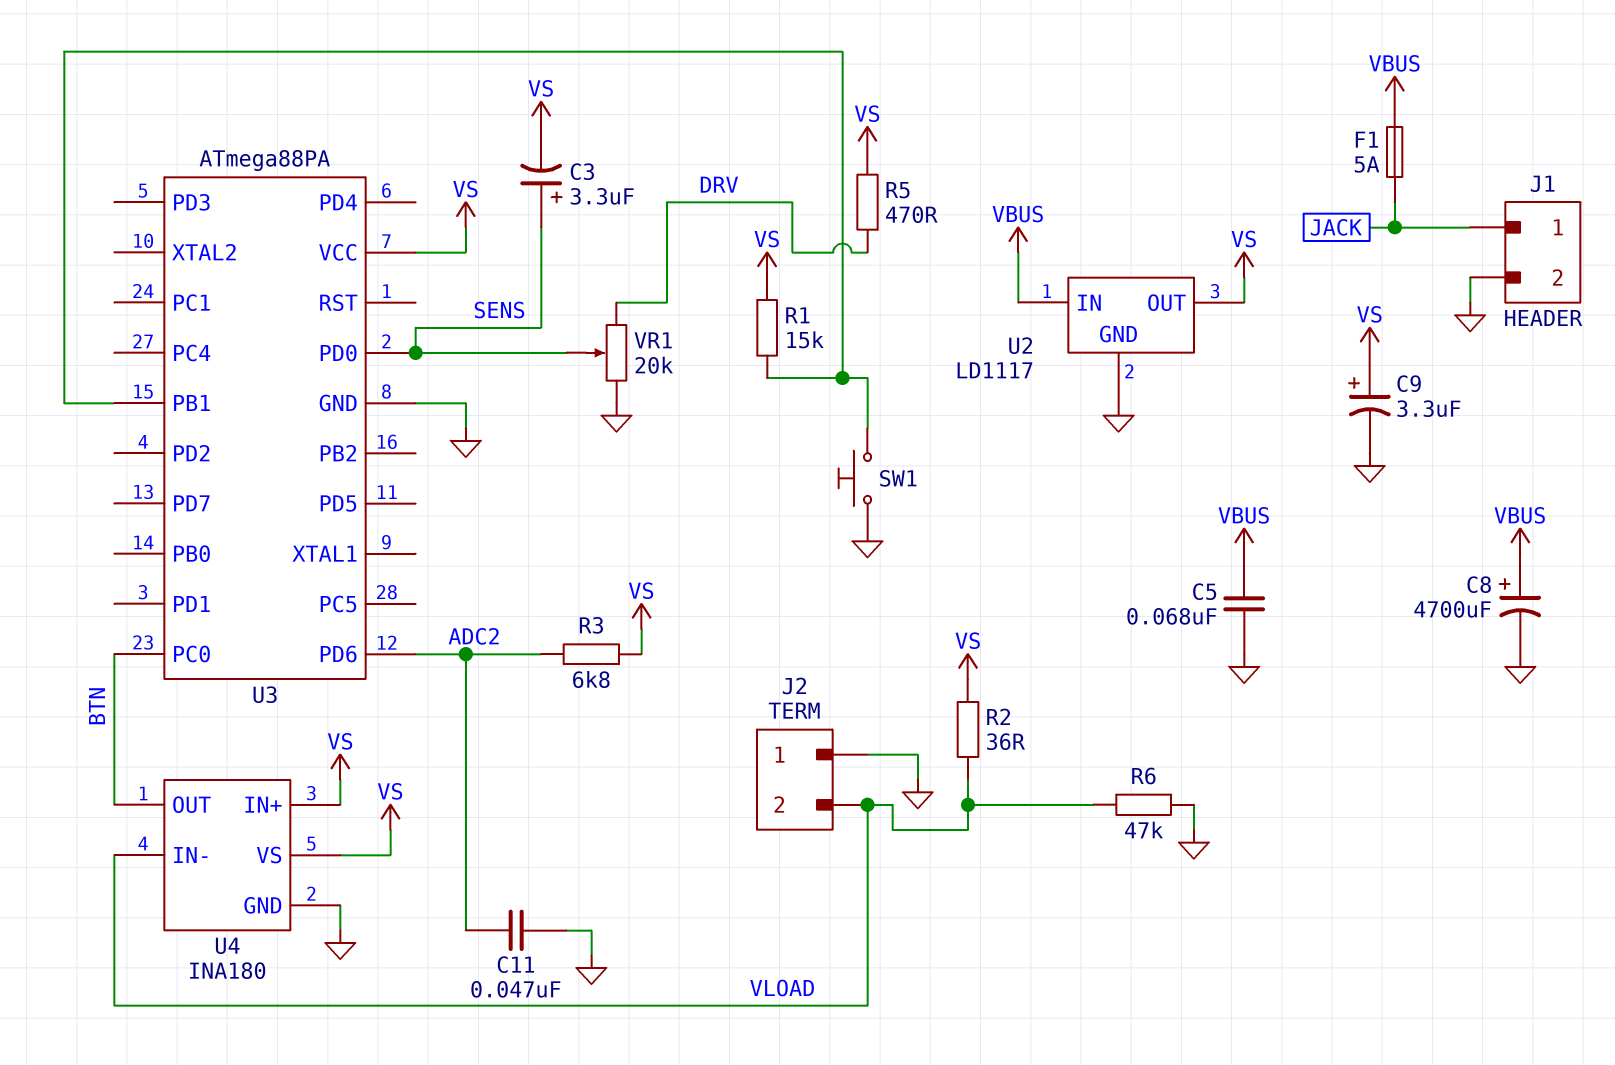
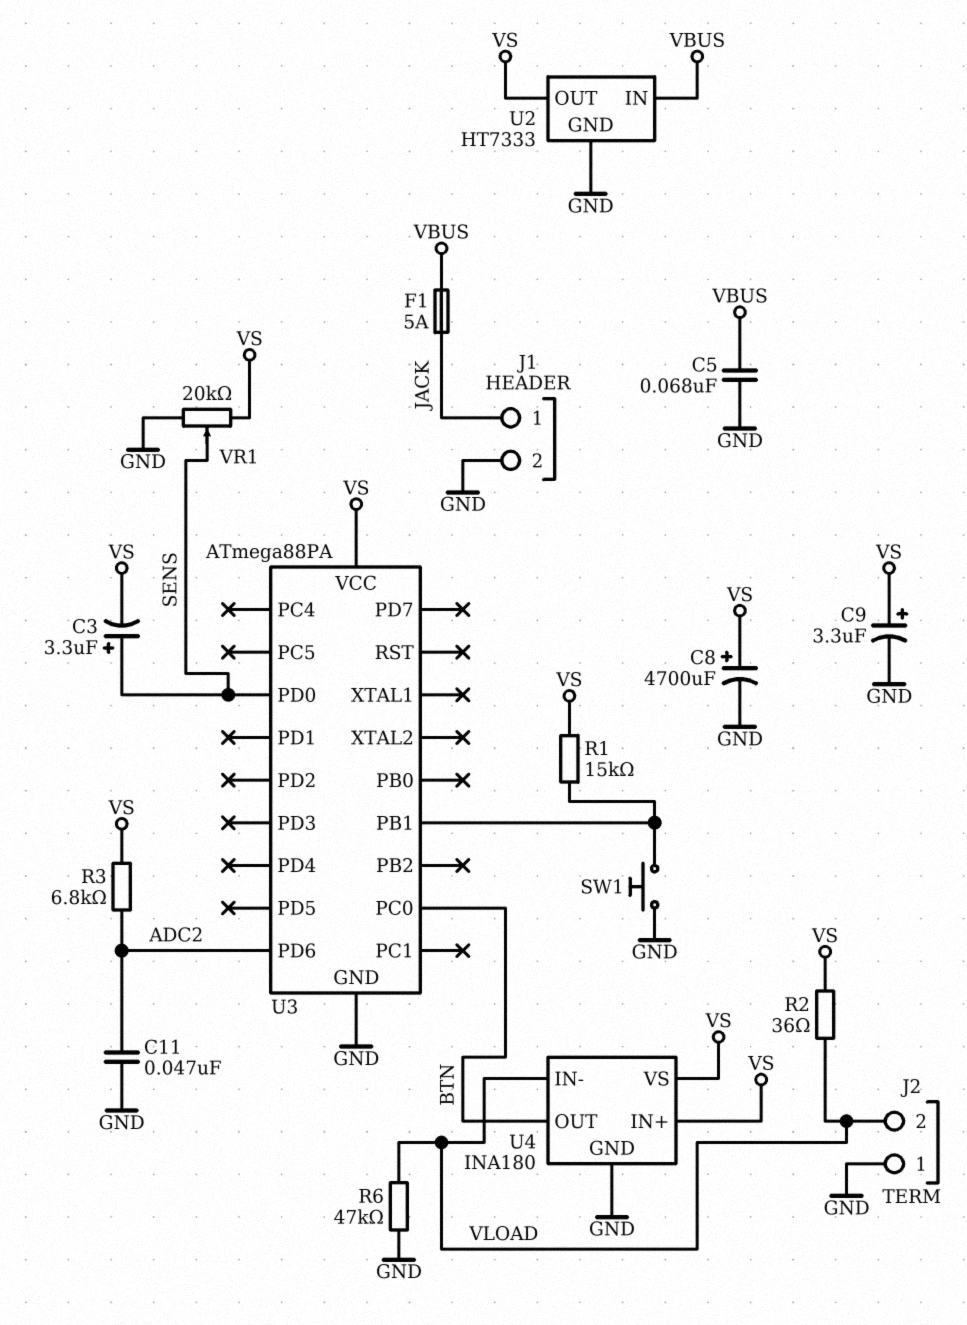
C8: 4700uF (plus VBUS, minus GND) -> 4700uF (plus VS, minus GND)
R5: 470 (DRV, VS) -> none
U2: LD1117 -> HT7333
VR1: 20k (DRV, GND, wiper SENS) -> 20k (GND, VS, wiper SENS)

